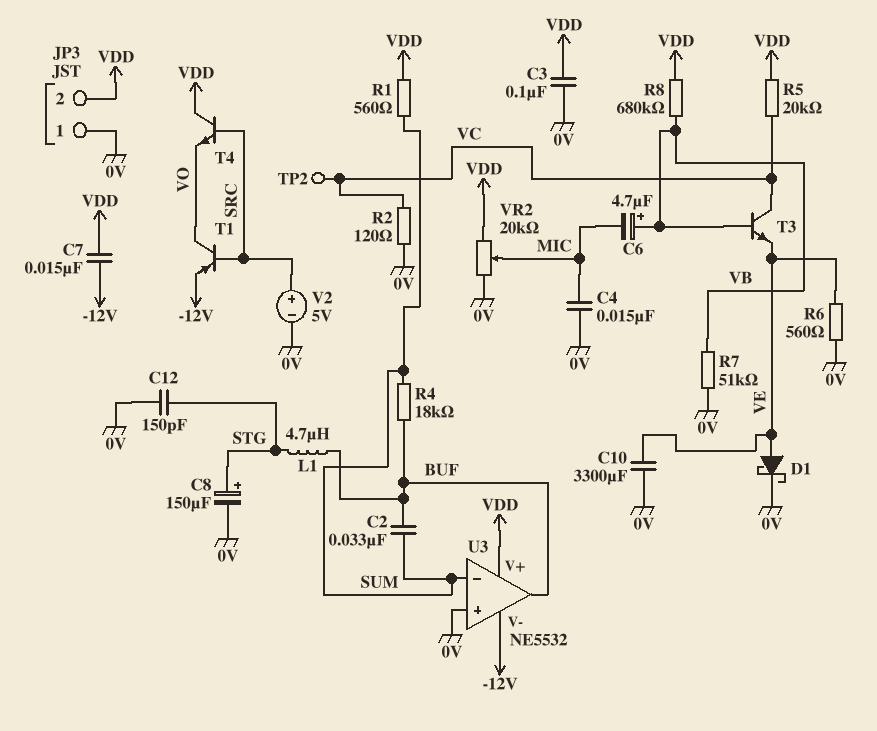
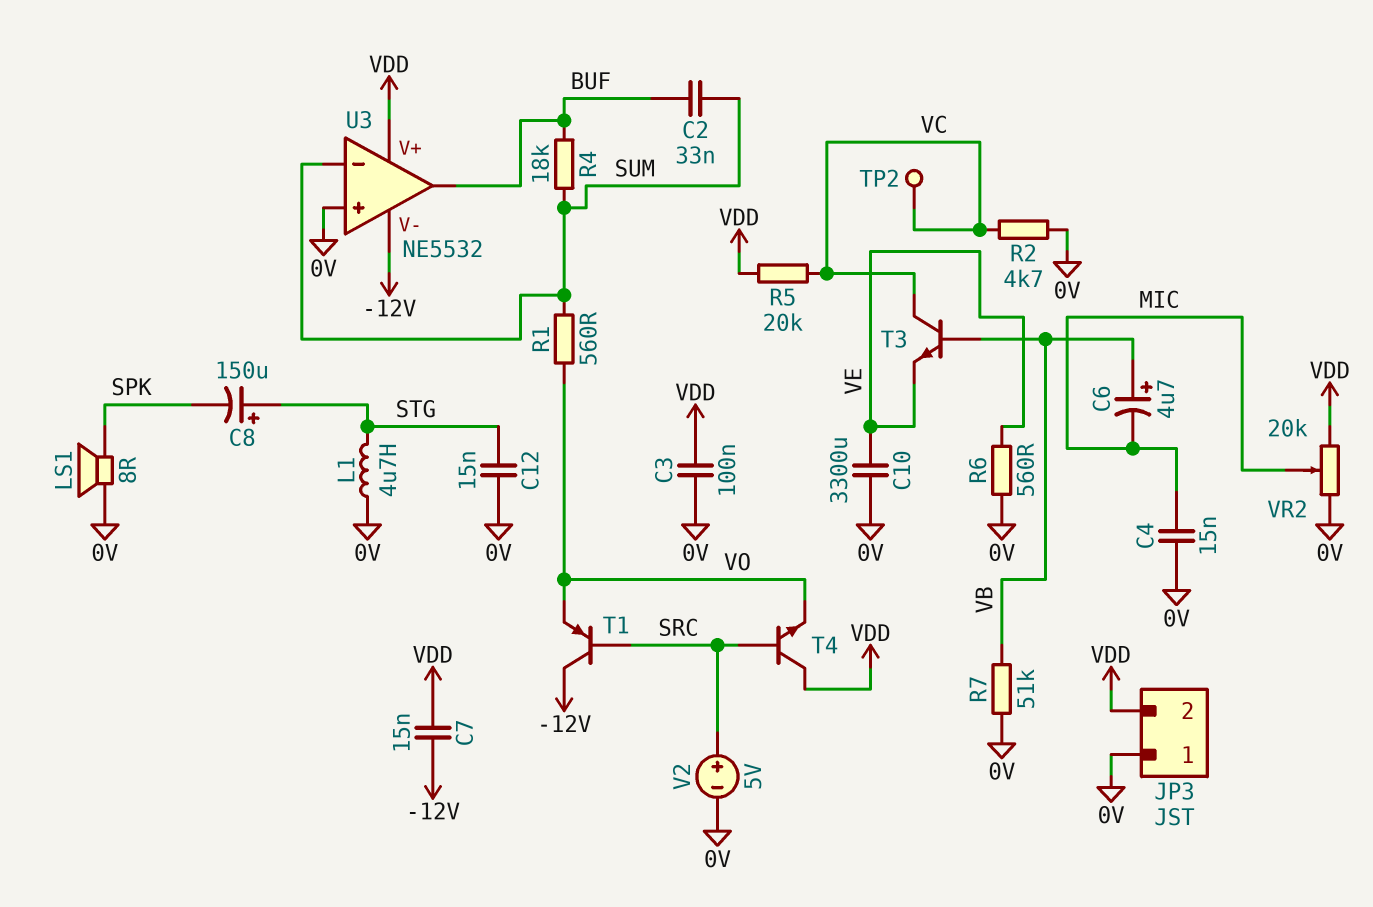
C8: 150uF (plus STG, minus 0V) -> 150uF (plus STG, minus SPK)
C12: 150pF (0V, STG) -> 15nF (0V, STG)
D1: schottky (A VE, K 0V) -> none
L1: 4.7uH (BUF, STG) -> 4.7uH (0V, STG)
LS1: none -> speaker 8R (0V, SPK)
R1: 560 (SUM, VDD) -> 560 (SUM, VO)
R2: 120 (0V, VC) -> 4.7k (0V, VC)
R8: 680k (VB, VDD) -> none
T1: PNP (B SRC, C VO, E -12V) -> PNP (B SRC, C -12V, E VO)

